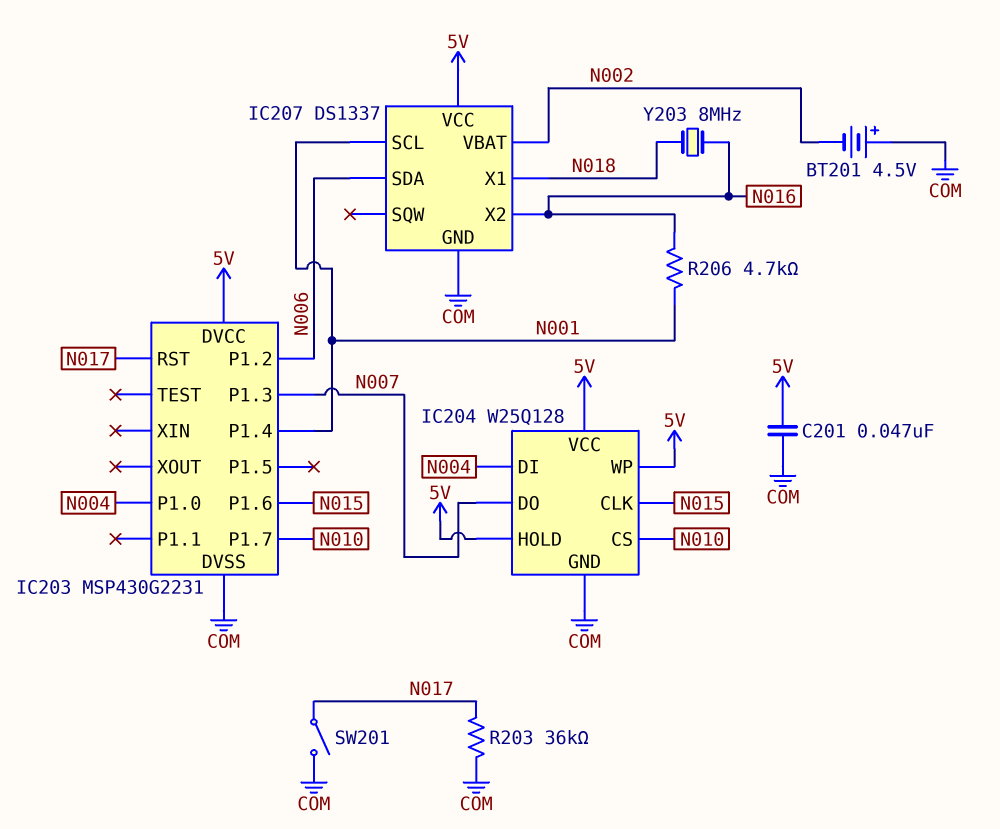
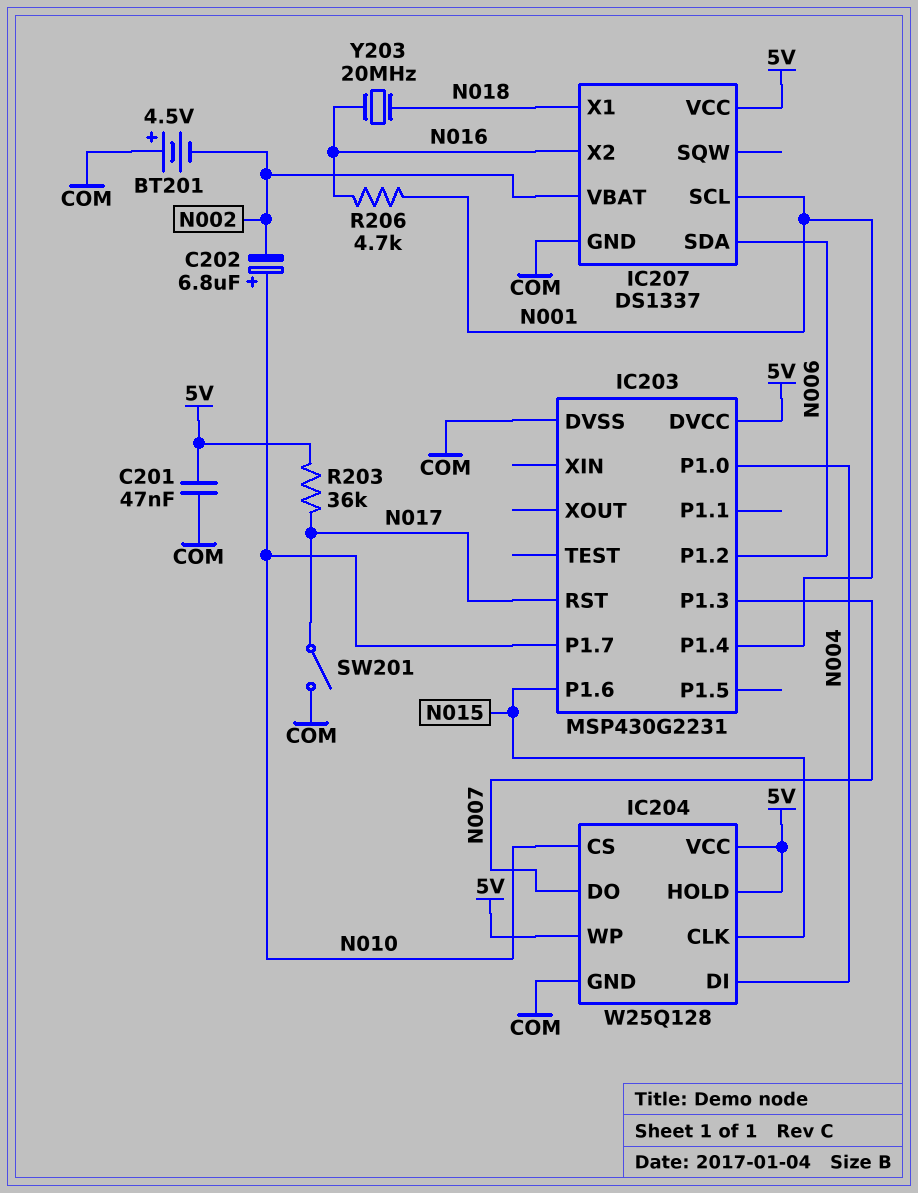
C202: none -> 6.8uF (plus N010, minus N002)
R203: 36k (COM, N017) -> 36k (5V, N017)
Y203: 8MHz (N016, N018) -> 20MHz (N016, N018)

